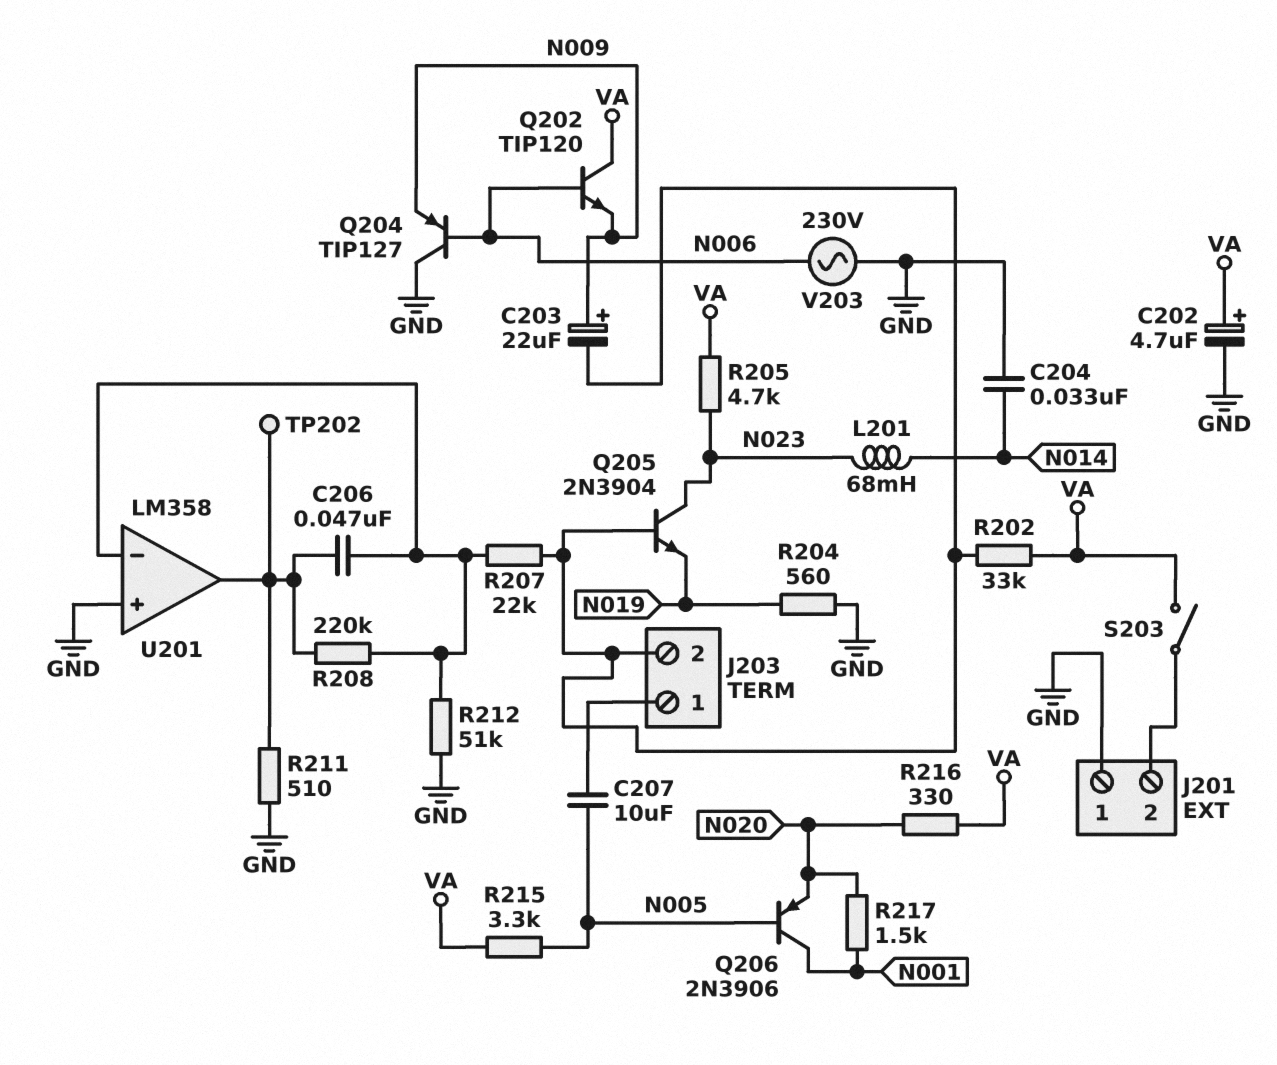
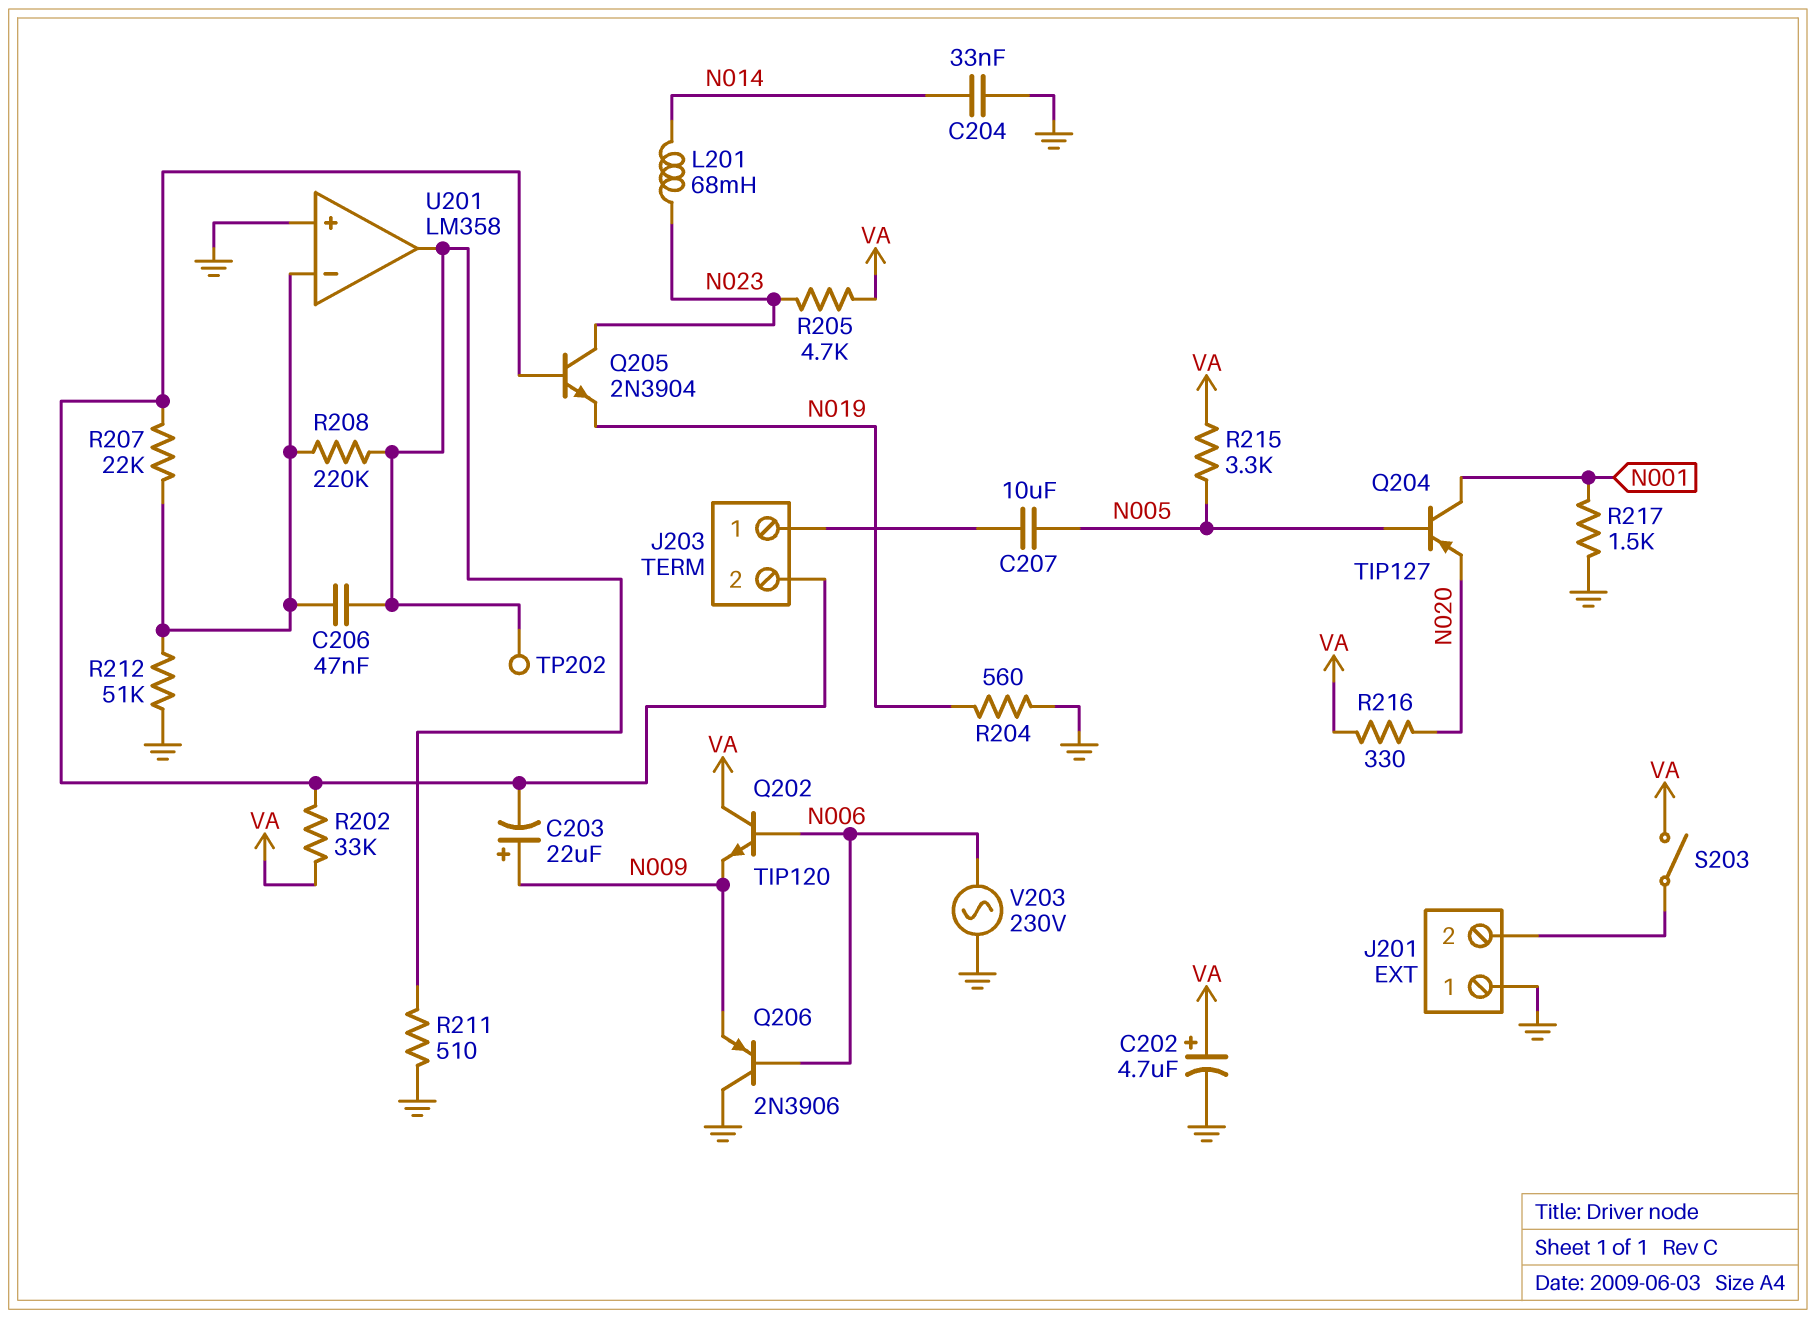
Q204: PNP TIP127 (B N006, C GND, E N009) -> PNP TIP127 (B N005, C N001, E N020)
Q206: PNP 2N3906 (B N005, C N001, E N020) -> PNP 2N3906 (B N006, C GND, E N009)
R217: 1.5k (N001, N020) -> 1.5k (GND, N001)

